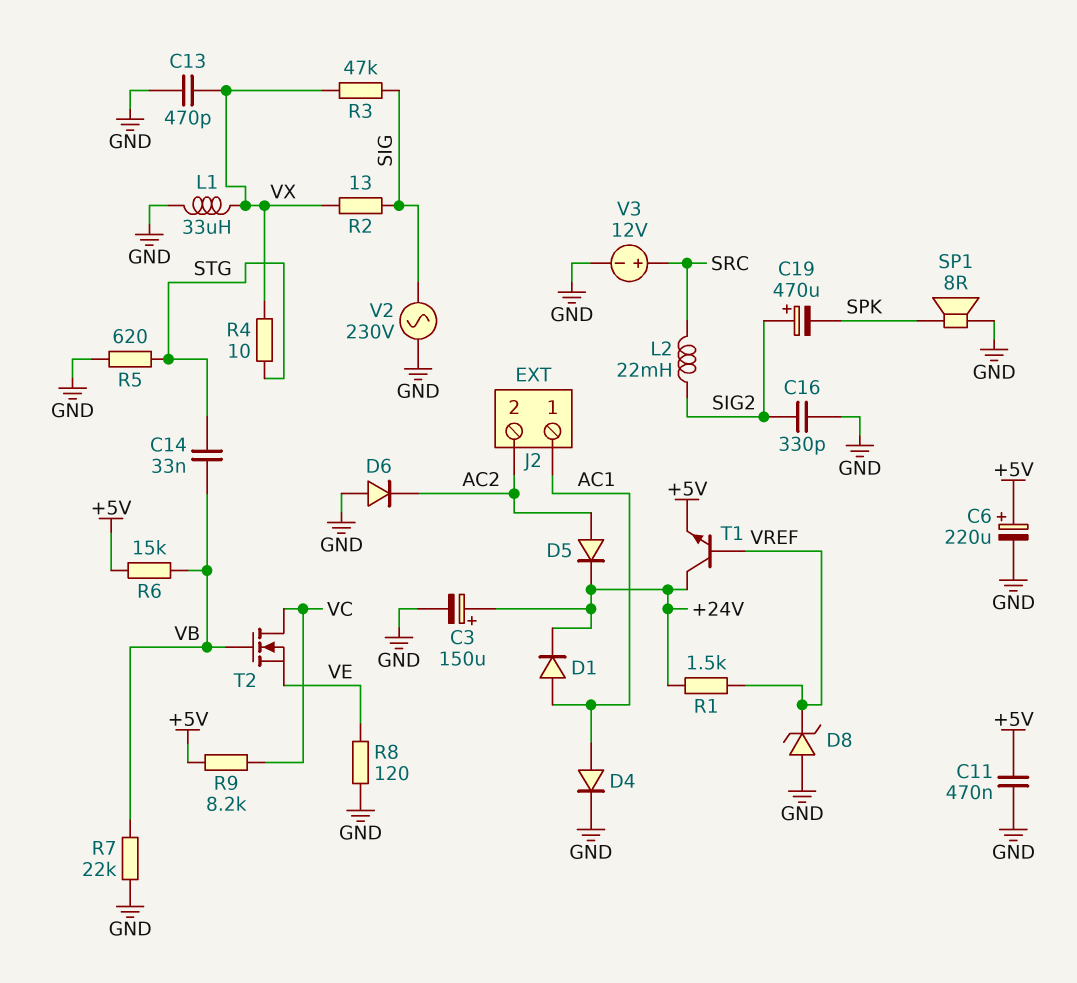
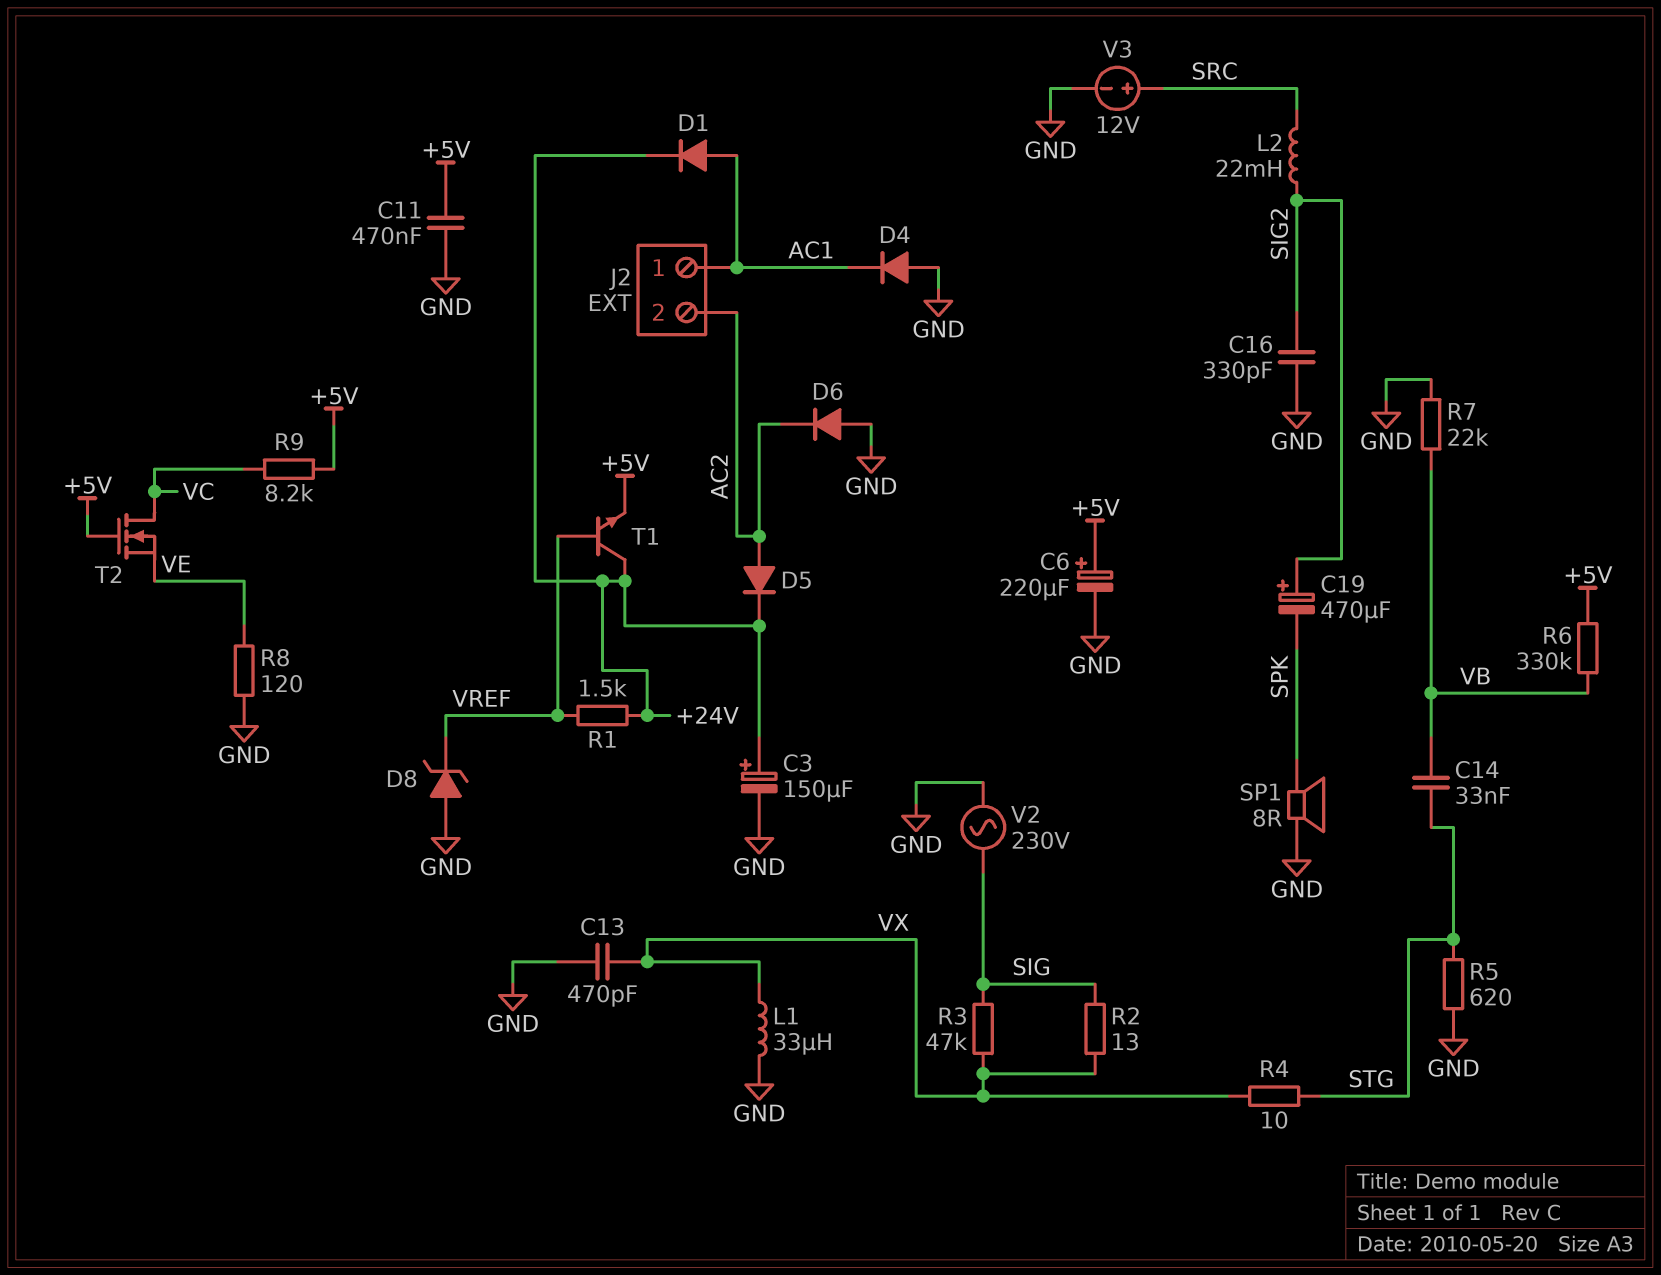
D4: diode (A AC1, K GND) -> diode (A GND, K AC1)
R6: 15k (+5V, VB) -> 330k (+5V, VB)
T2: NMOS (G VB, D VC, S VE) -> NMOS (G +5V, D VC, S VE)

